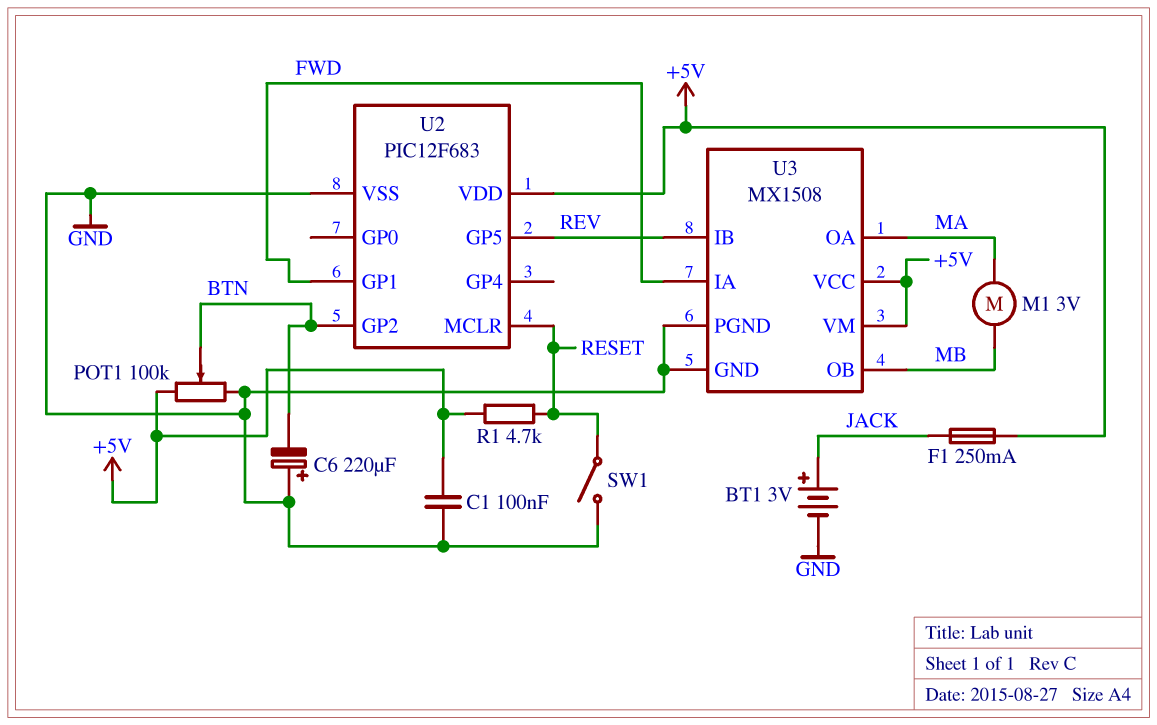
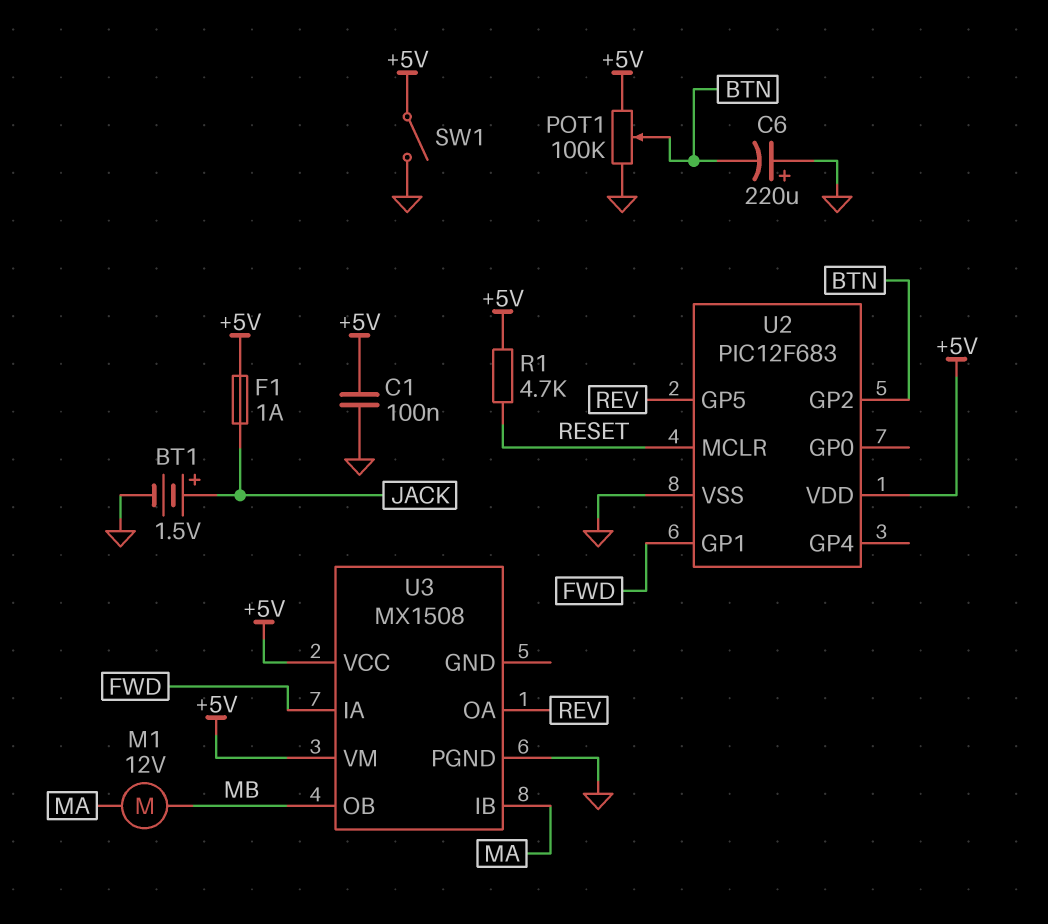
BT1: 3V (plus JACK, minus GND) -> 1.5V (plus JACK, minus GND)
F1: 250mA (+5V, JACK) -> 1A (+5V, JACK)
M1: motor 3V (MA, MB) -> motor 12V (MA, MB)
SW1: switch (GND, RESET) -> switch (+5V, GND)
U3 pin GND: GND -> none
U3 pin IB: REV -> MA
U3 pin OA: MA -> REV

